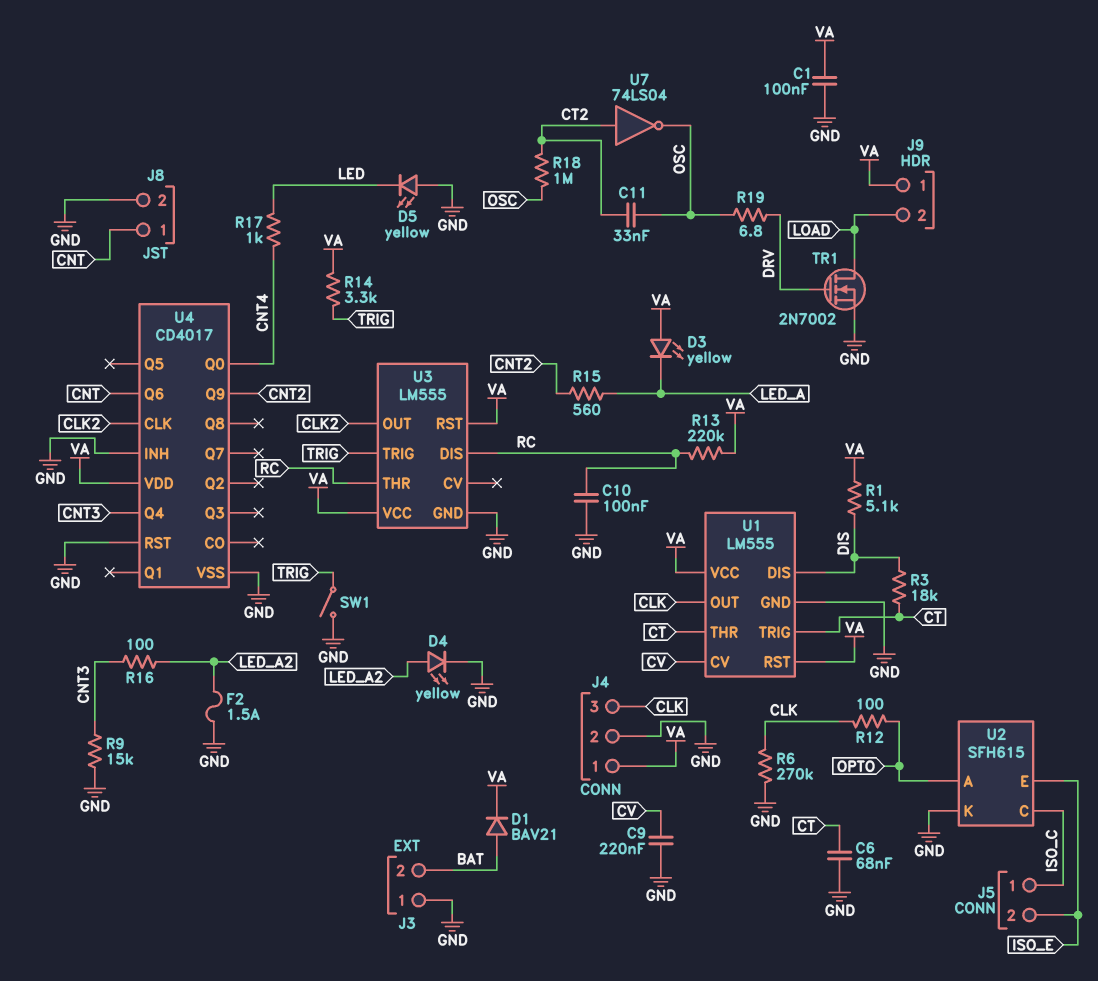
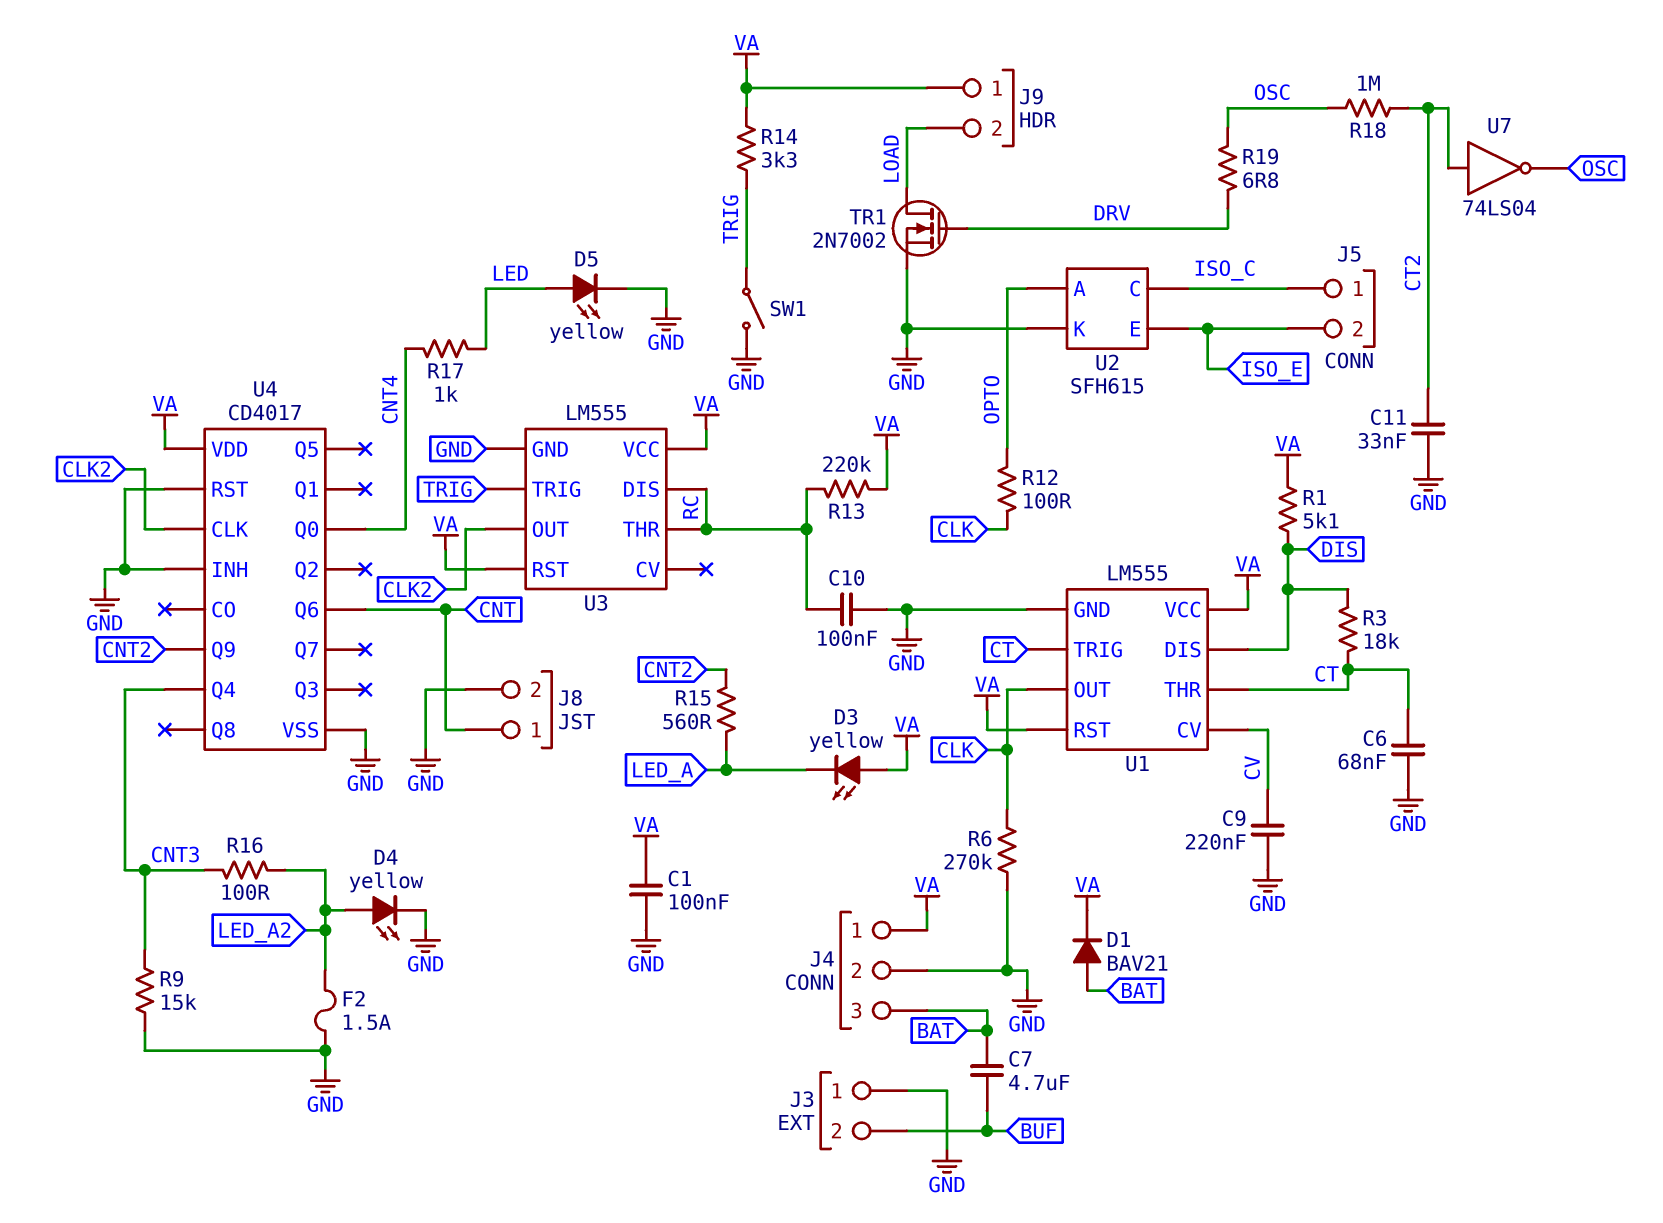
C7: none -> 4.7uF (BAT, BUF)
C11: 33nF (CT2, OSC) -> 33nF (CT2, GND)
D5: LED yellow (A GND, K LED) -> LED yellow (A LED, K GND)
J3 pin 2: BAT -> BUF
J4 pin 3: CLK -> BAT

